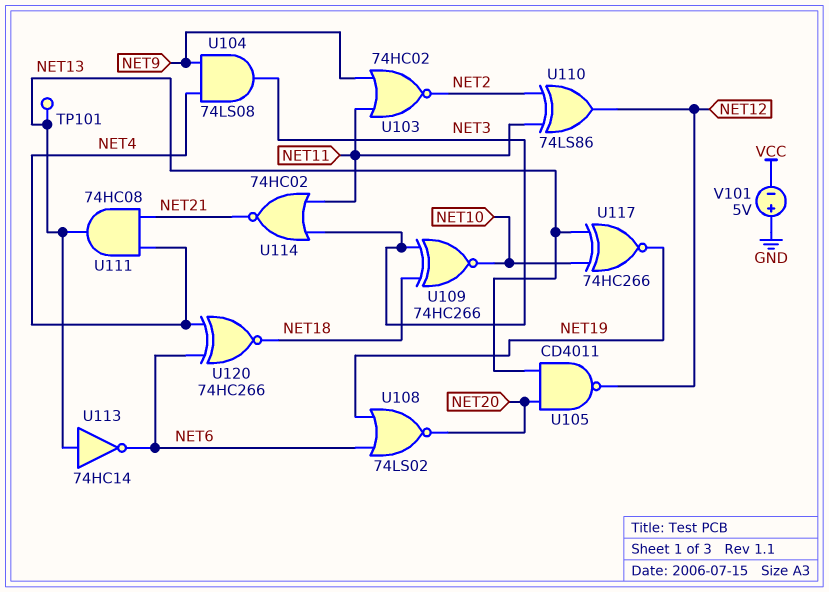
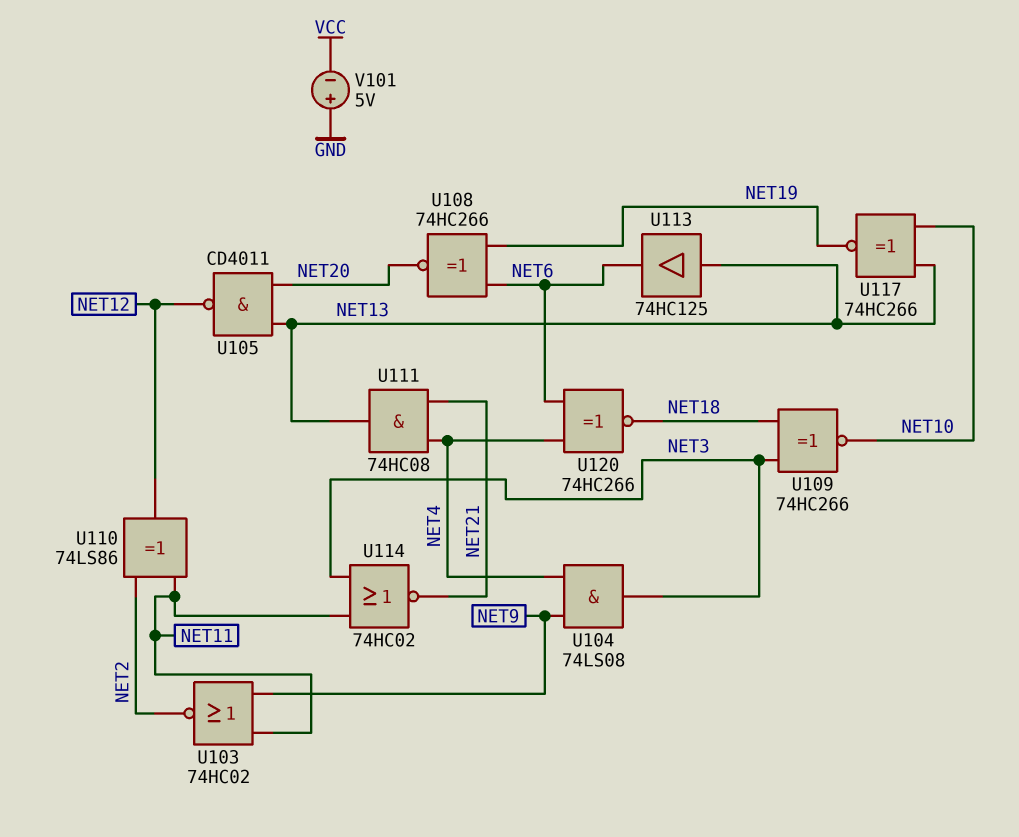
TP101: test point (NET13) -> none
U108: NOR 74LS02 (in NET6, in NET19, out NET20) -> XNOR 74HC266 (in NET6, in NET19, out NET20)
U113: NOT 74HC14 (in NET13, out NET6) -> buffer 74HC125 (in NET13, out NET6)

